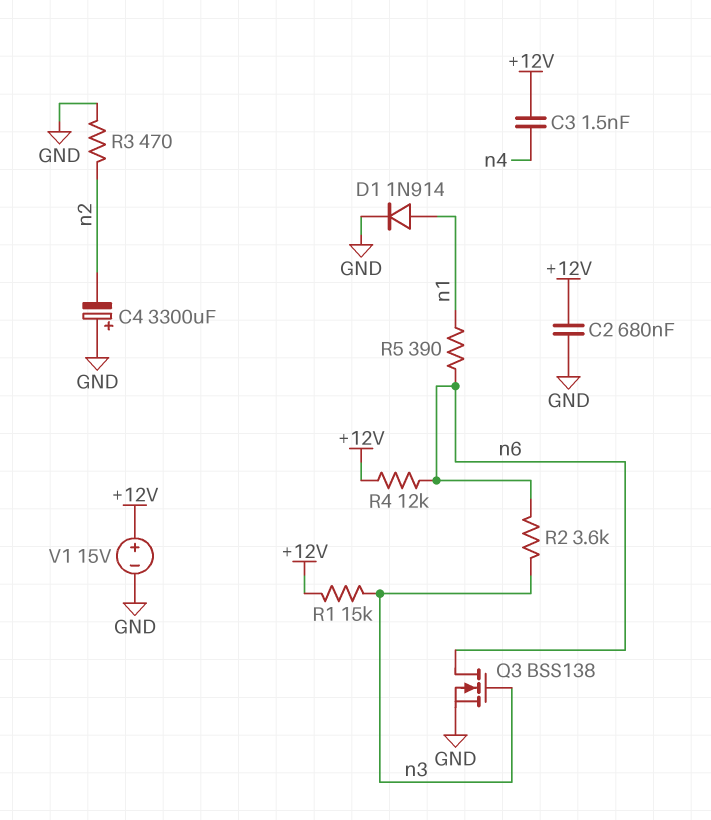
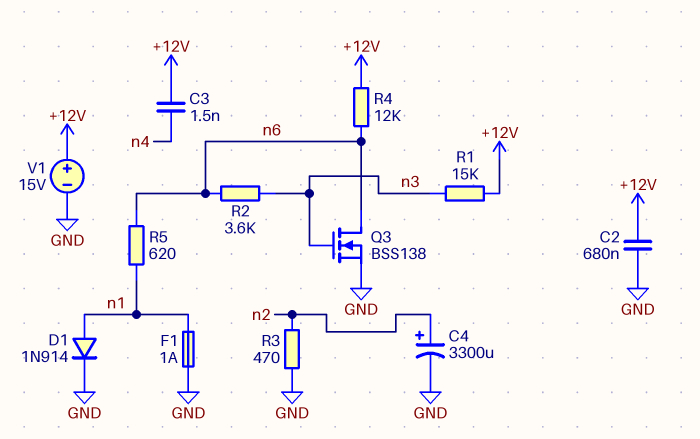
C4: 3300uF (plus GND, minus n2) -> 3300uF (plus n2, minus GND)
F1: none -> 1A (GND, n1)
R5: 390 (n1, n6) -> 620 (n1, n6)

